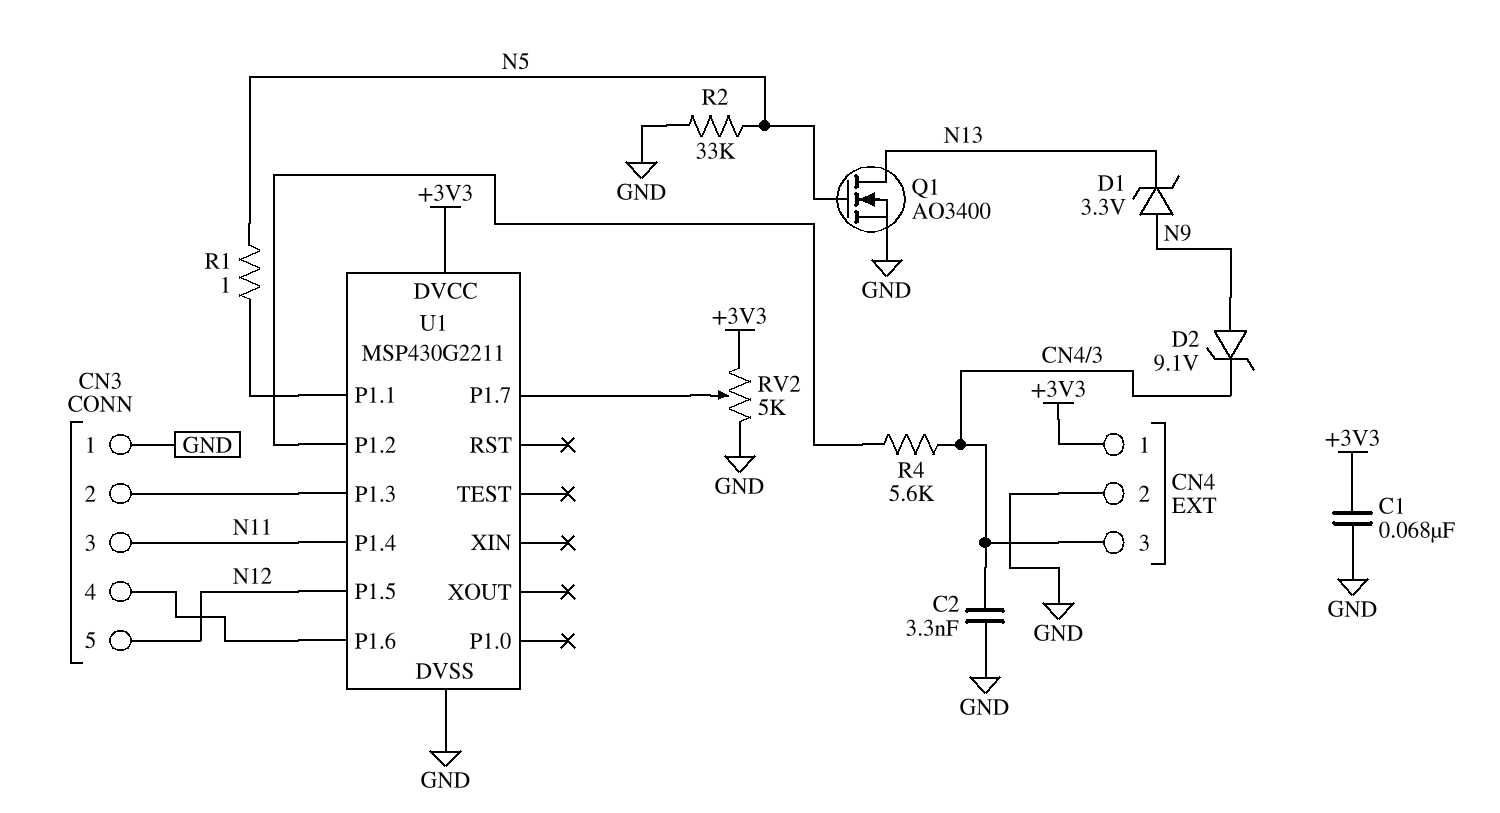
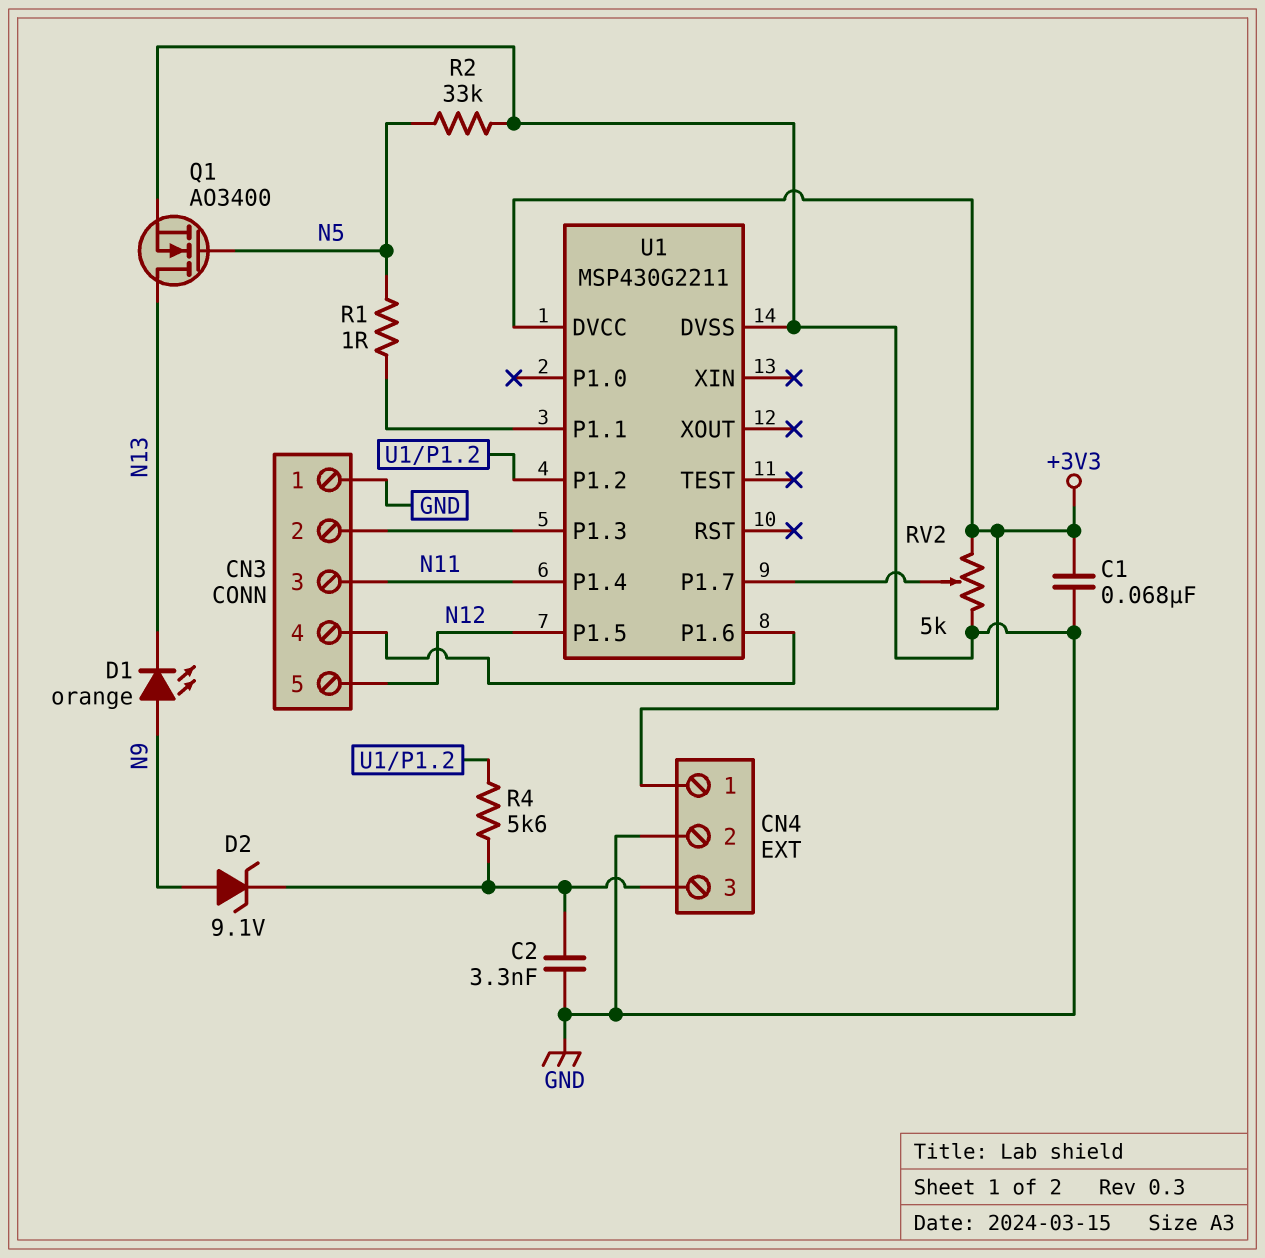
D1: zener 3.3V (A N9, K N13) -> LED orange (A N9, K N13)

